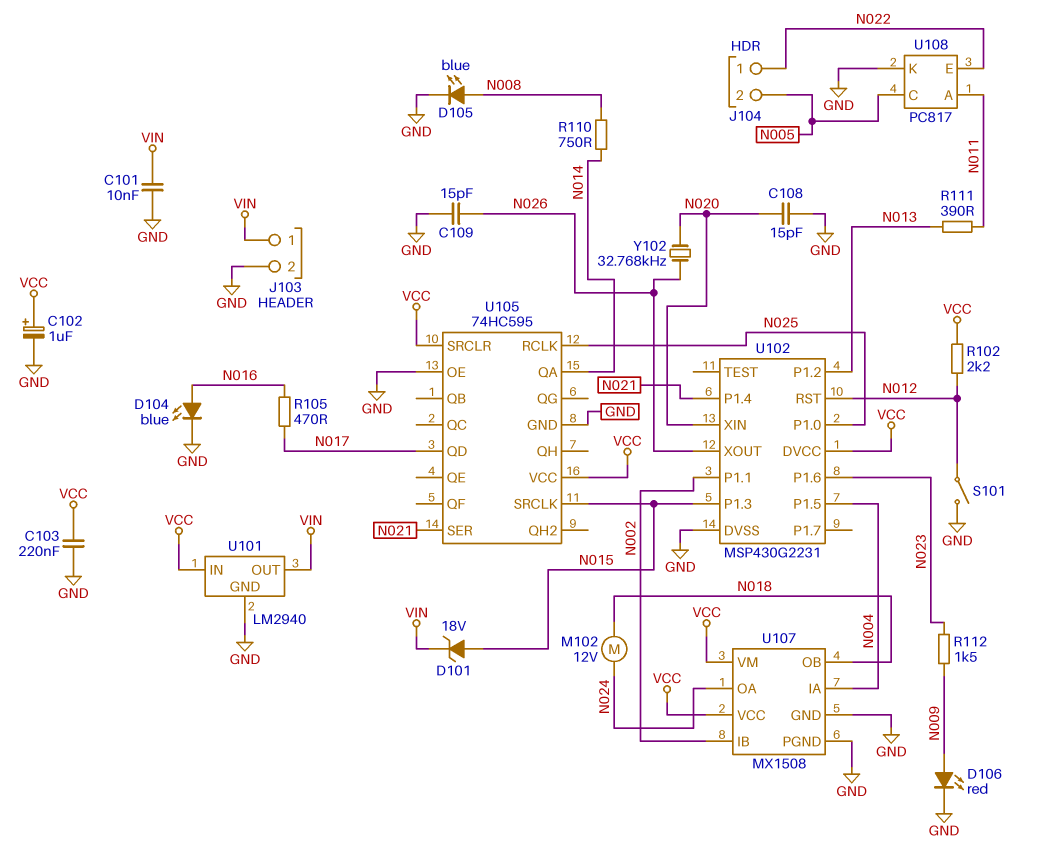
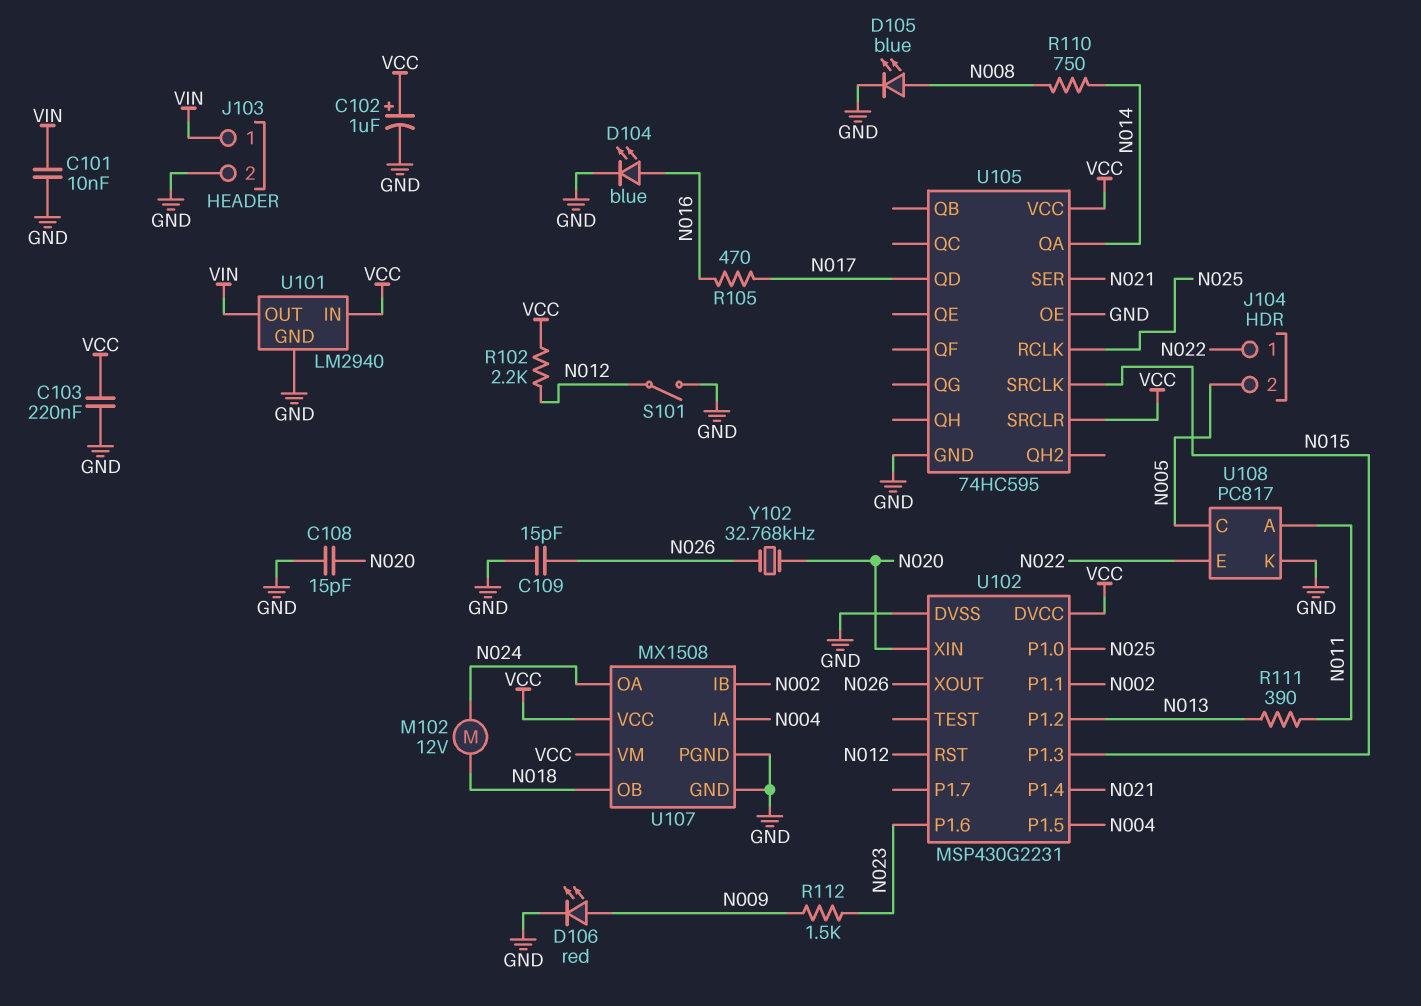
D101: zener 18V (A N015, K VIN) -> none

